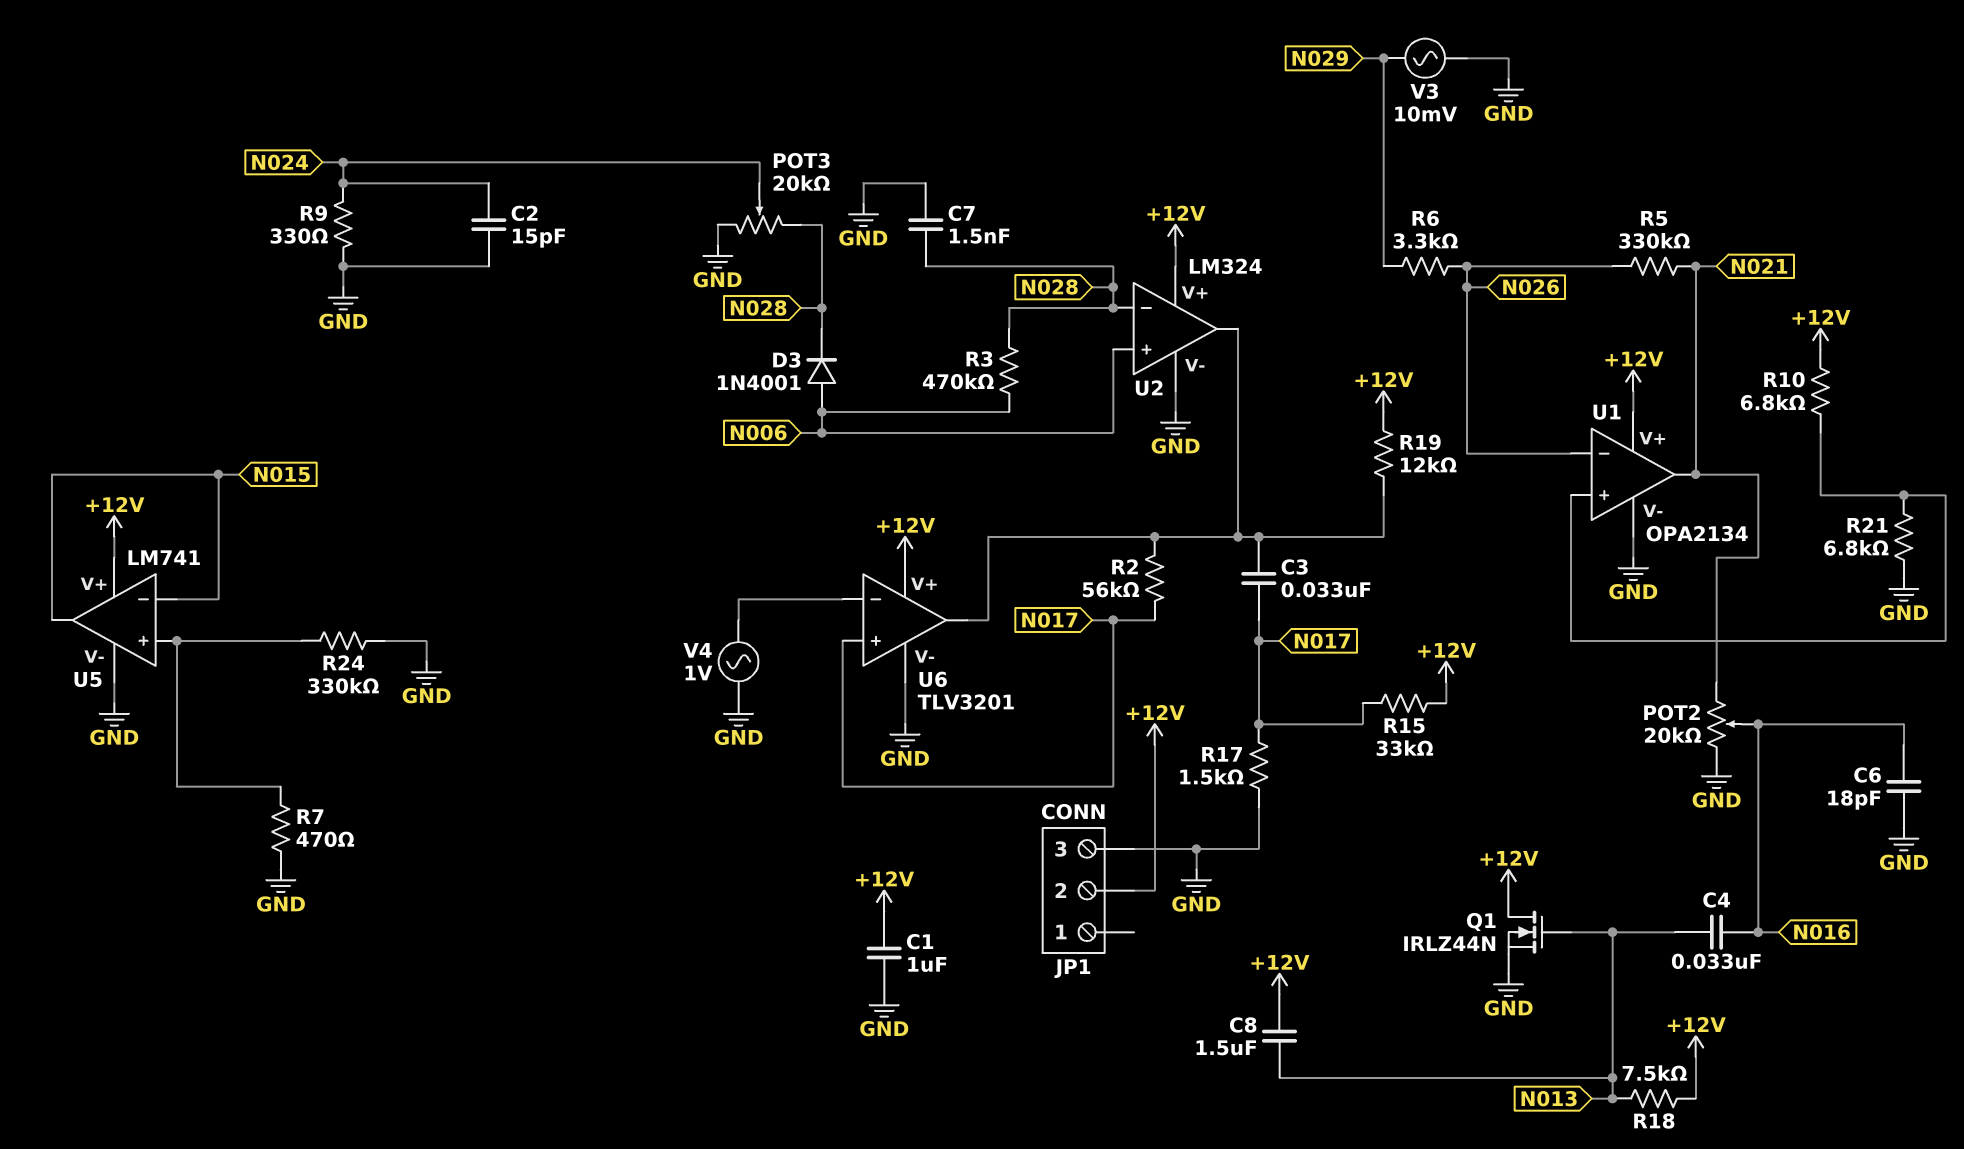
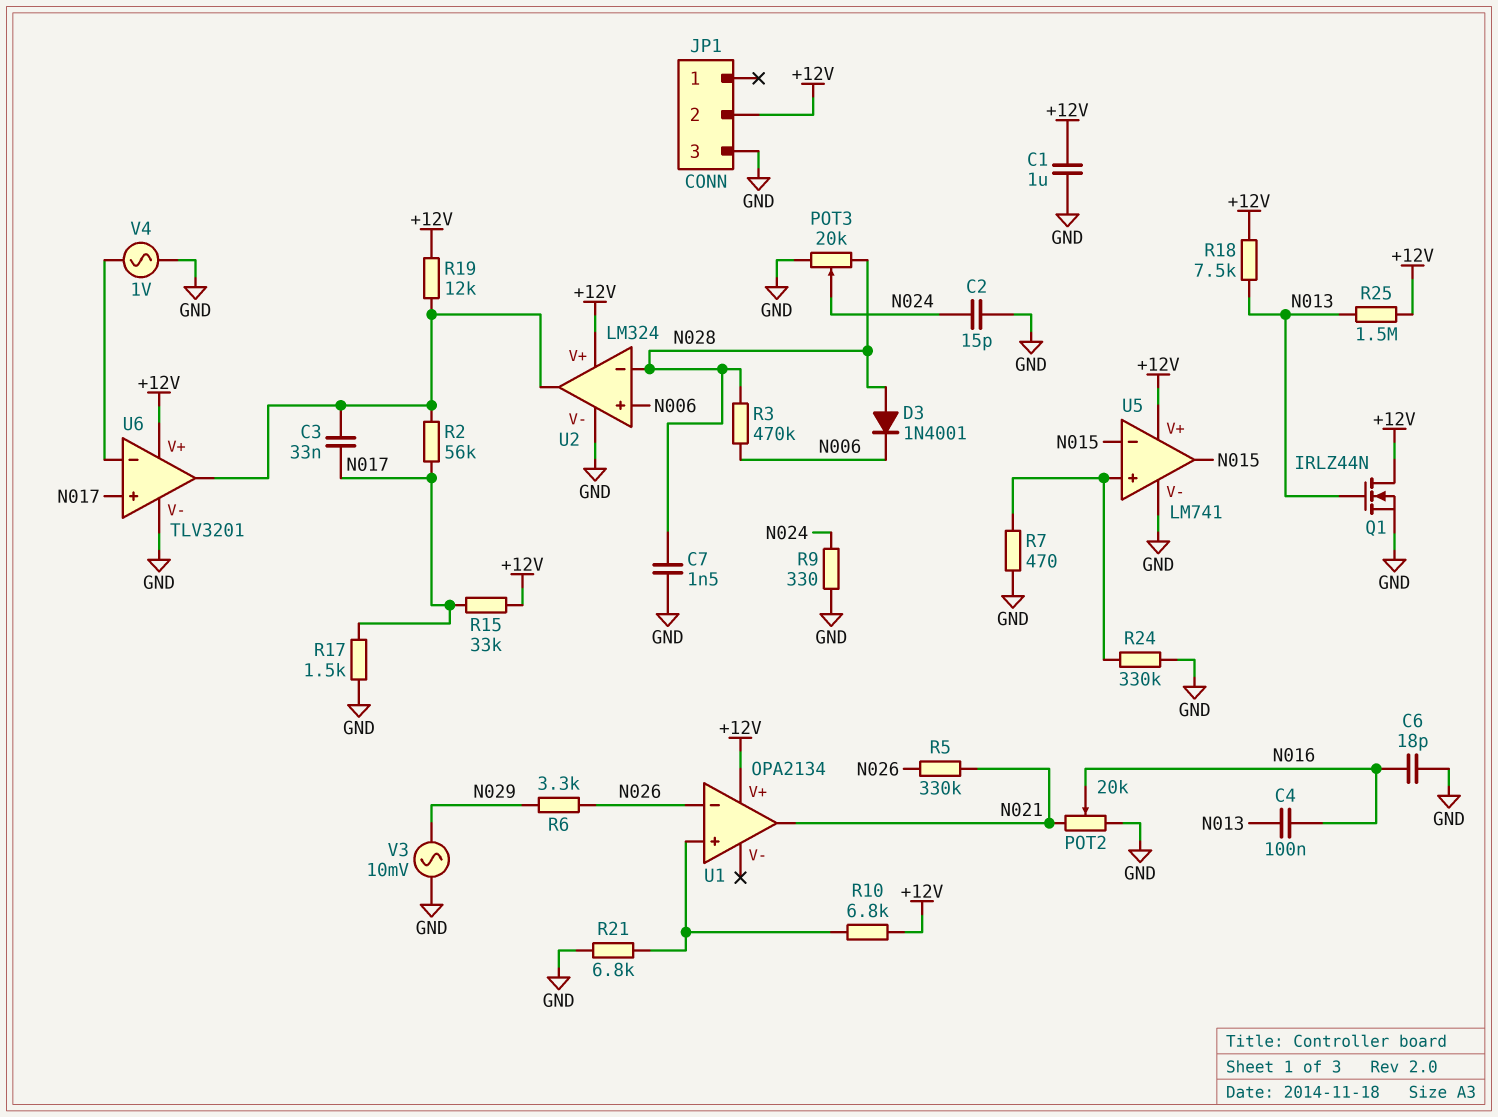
C4: 33nF (N013, N016) -> 100nF (N013, N016)
C8: 1.5uF (+12V, N013) -> none
D3: diode 1N4001 (A N006, K N028) -> diode 1N4001 (A N028, K N006)
R25: none -> 1.5M (+12V, N013)
U1 pin V-: GND -> none

